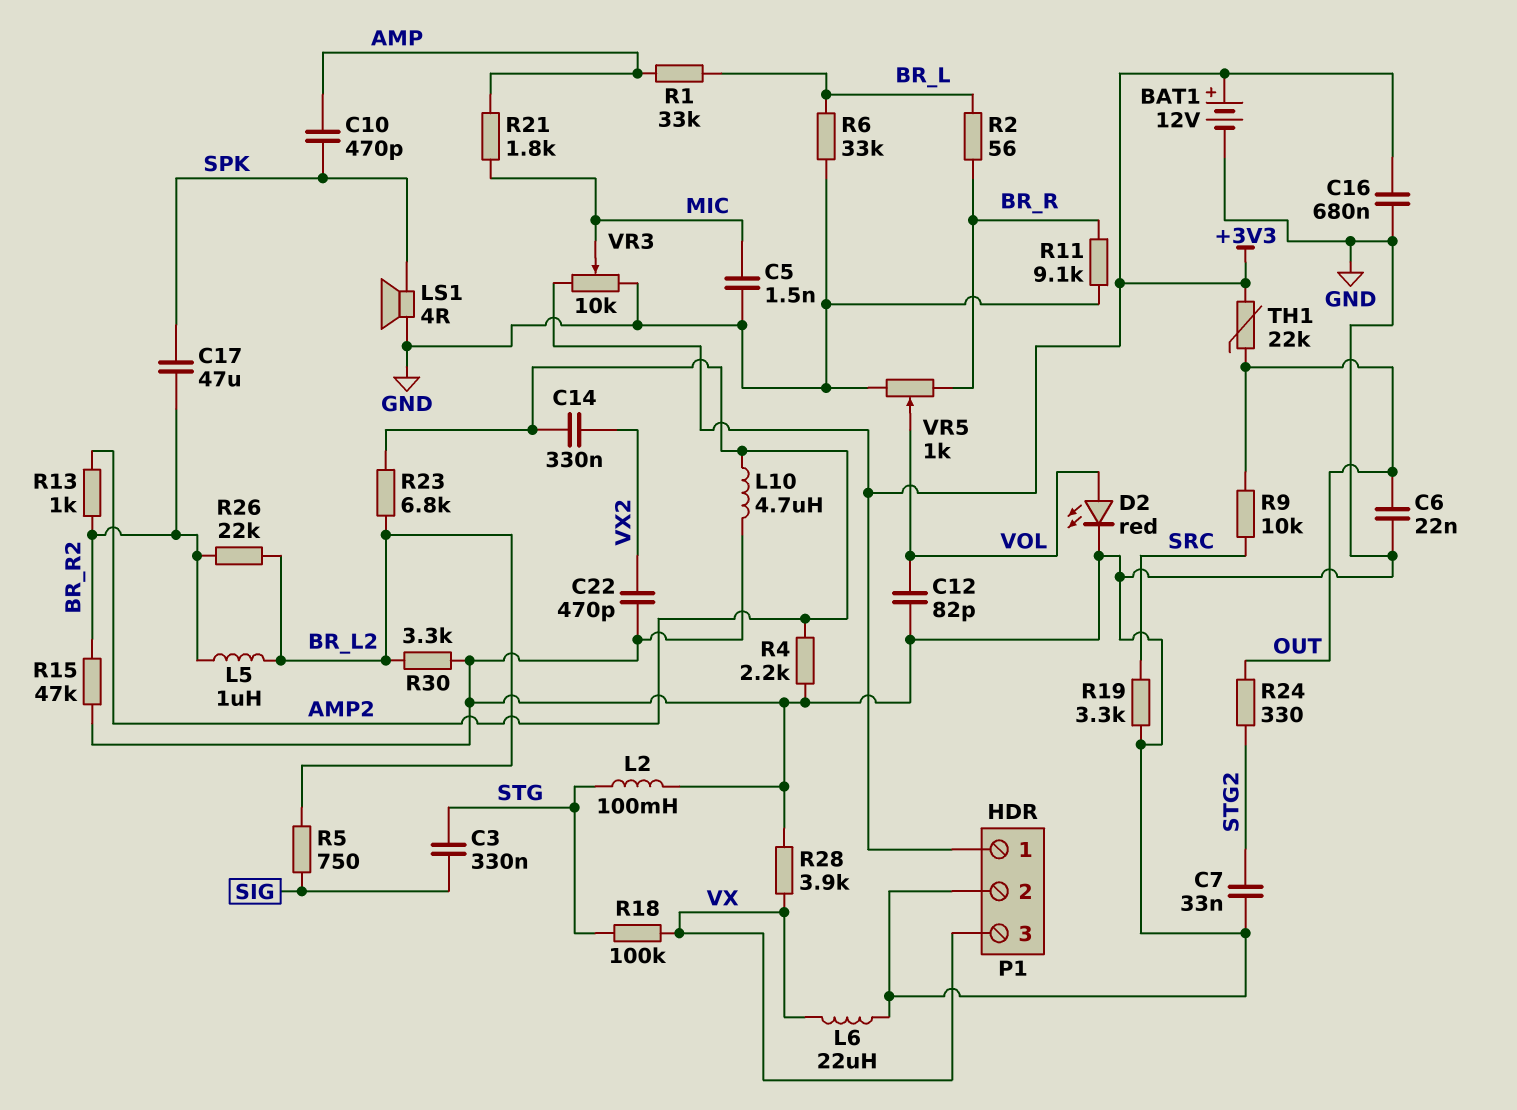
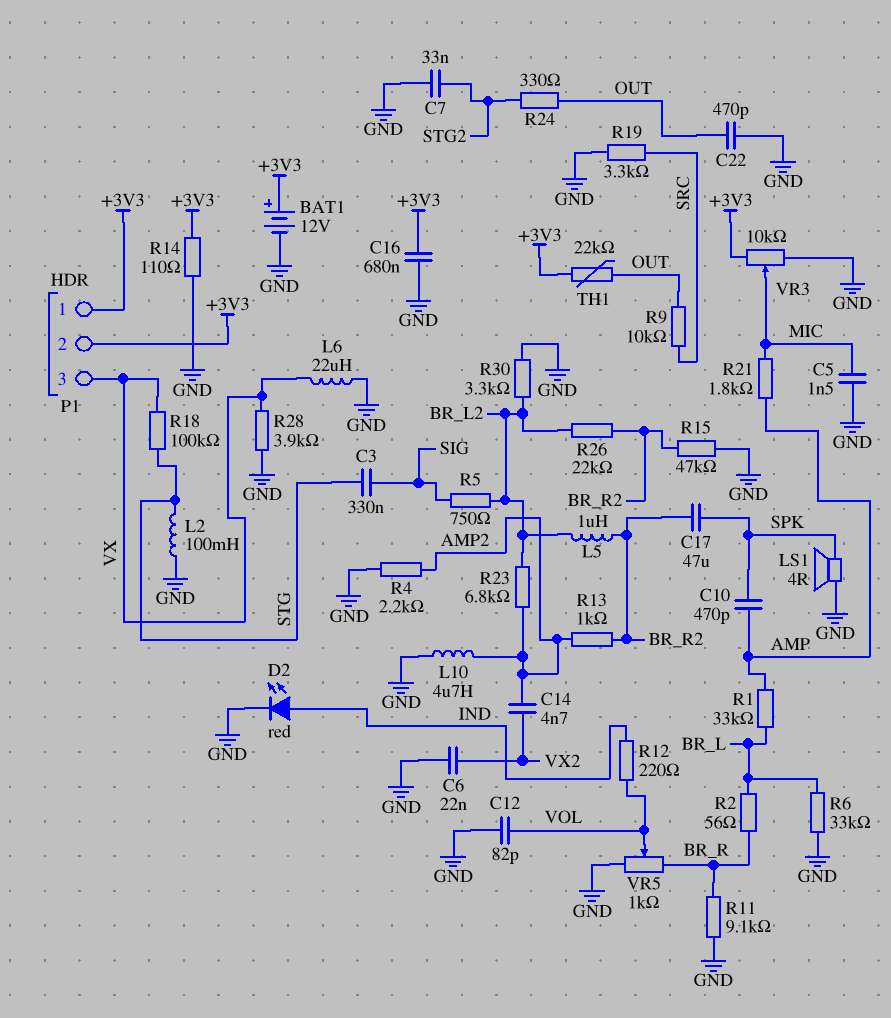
C6: 22nF (GND, OUT) -> 22nF (GND, VX2)
C14: 330nF (AMP2, VX2) -> 4.7nF (AMP2, VX2)
C22: 470pF (GND, VX2) -> 470pF (GND, OUT)
D2: LED red (A VOL, K GND) -> LED red (A IND, K GND)
P1 pin 2: GND -> +3V3
R12: none -> 220 (IND, VOL)
R14: none -> 110 (+3V3, GND)

